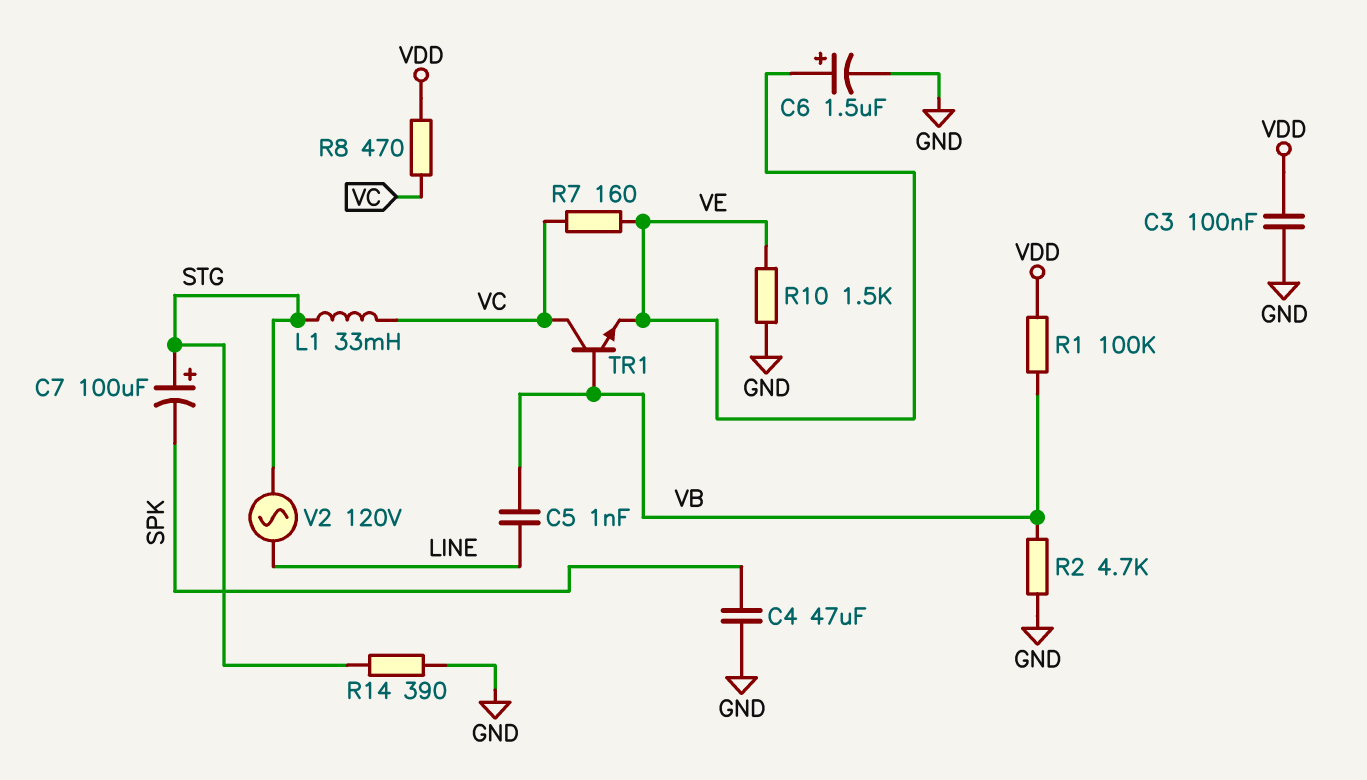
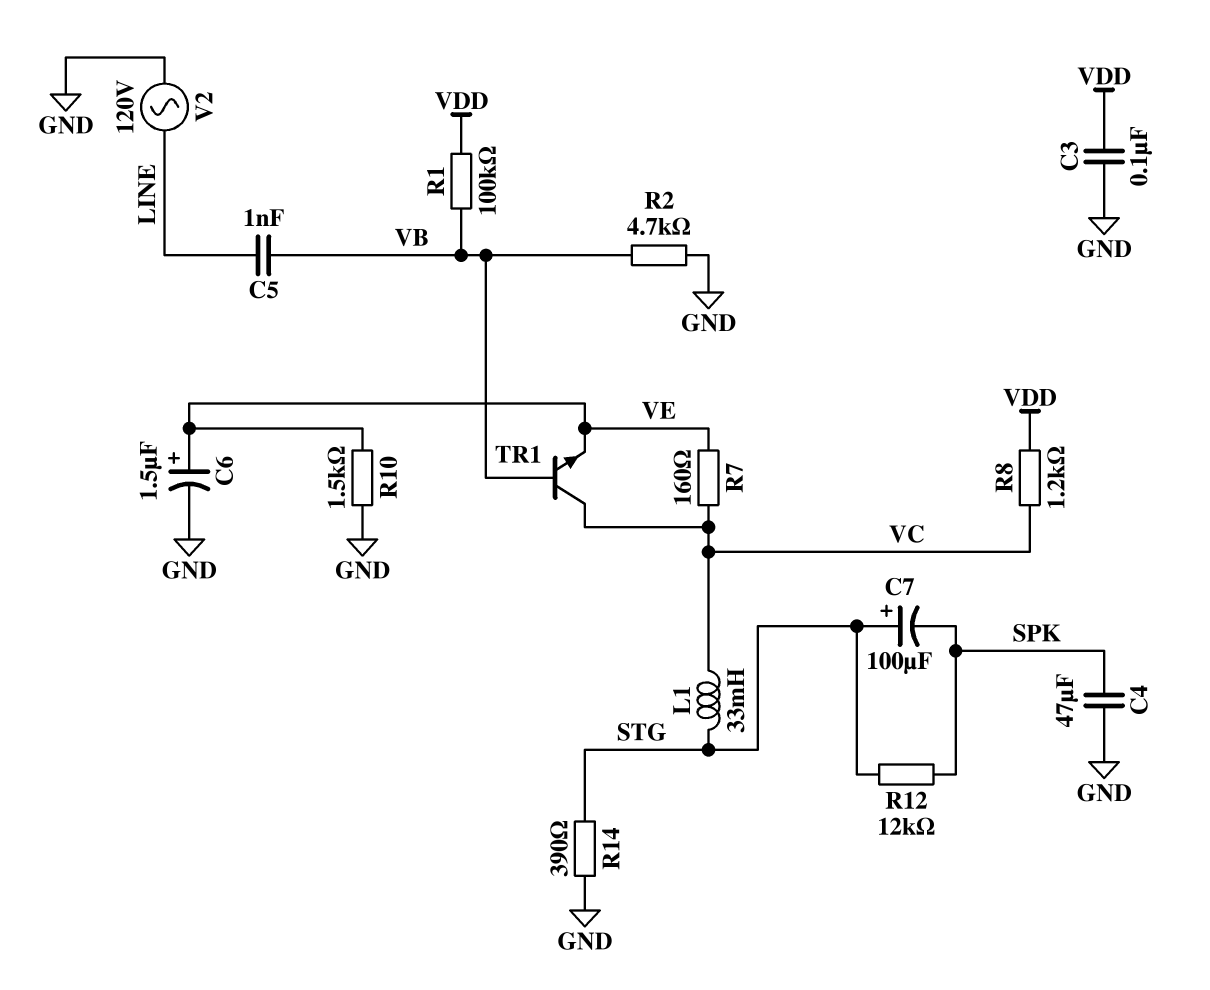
R8: 470 (VC, VDD) -> 1.2k (VC, VDD)
R12: none -> 12k (SPK, STG)
V2: AC 120V (LINE, STG) -> AC 120V (GND, LINE)

